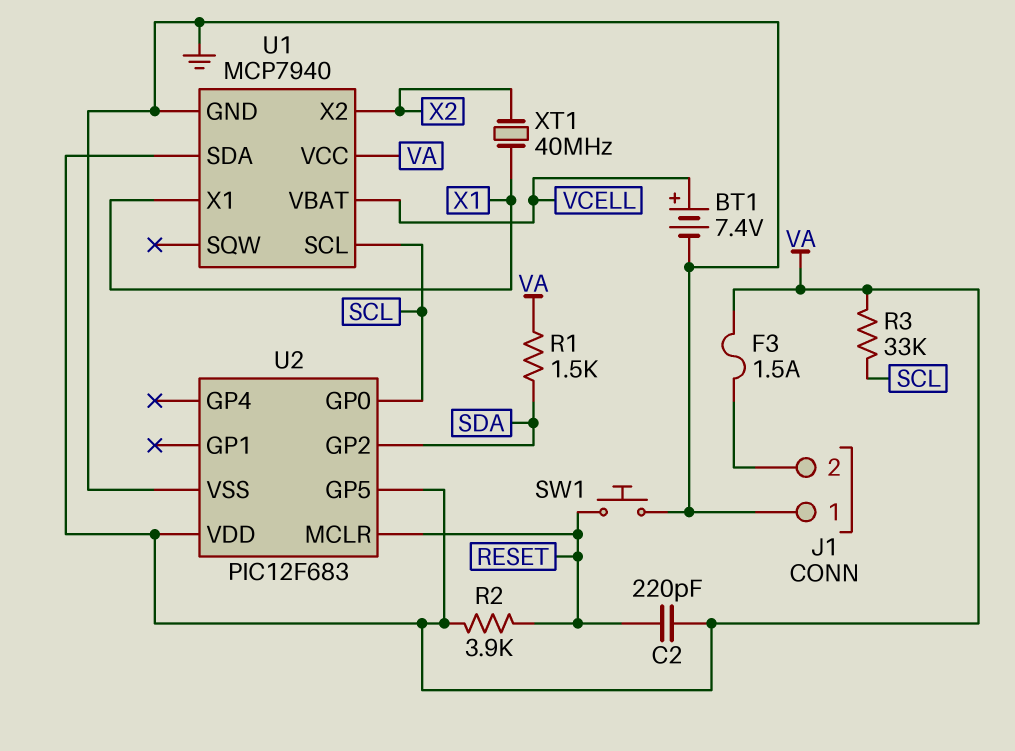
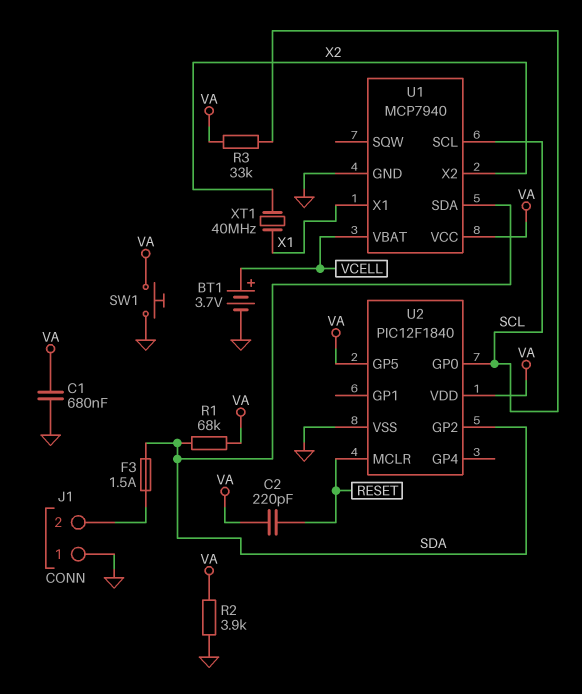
BT1: 7.4V (plus VCELL, minus GND) -> 3.7V (plus VCELL, minus GND)
C1: none -> 680nF (GND, VA)
F3: 1.5A (J1/2, VA) -> 1.5A (J1/2, SDA)
R1: 1.5k (SDA, VA) -> 68k (SDA, VA)
R2: 3.9k (RESET, VA) -> 3.9k (GND, VA)
SW1: button (GND, RESET) -> button (GND, VA)
U1 pin SDA: VA -> SDA
U2: PIC12F683 -> PIC12F1840

